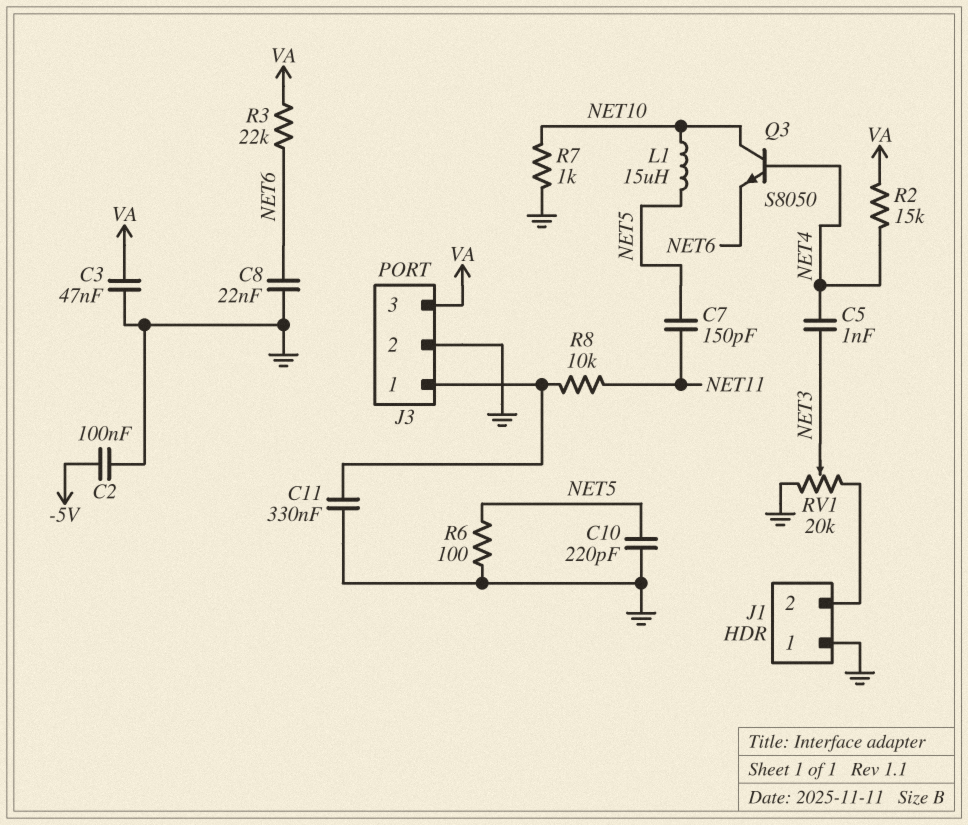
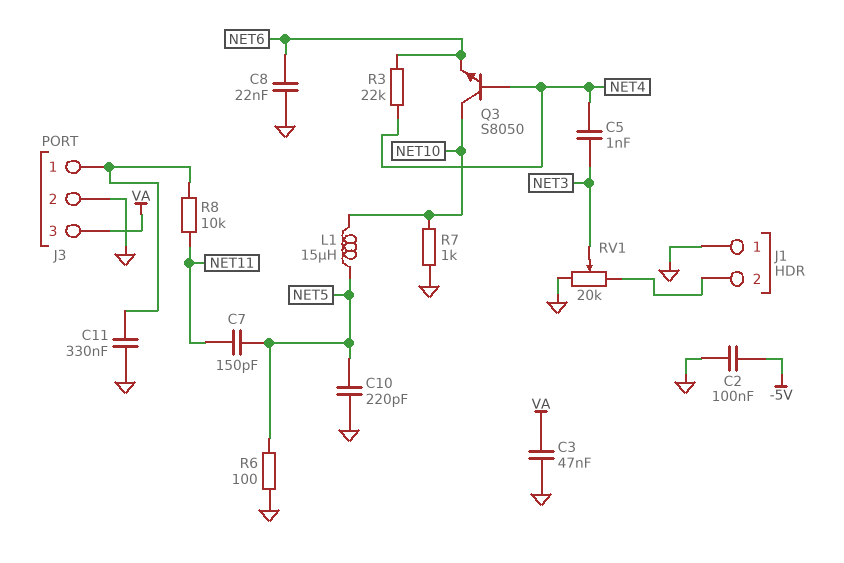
R2: 15k (NET4, VA) -> none
R3: 22k (NET6, VA) -> 22k (NET4, NET6)

